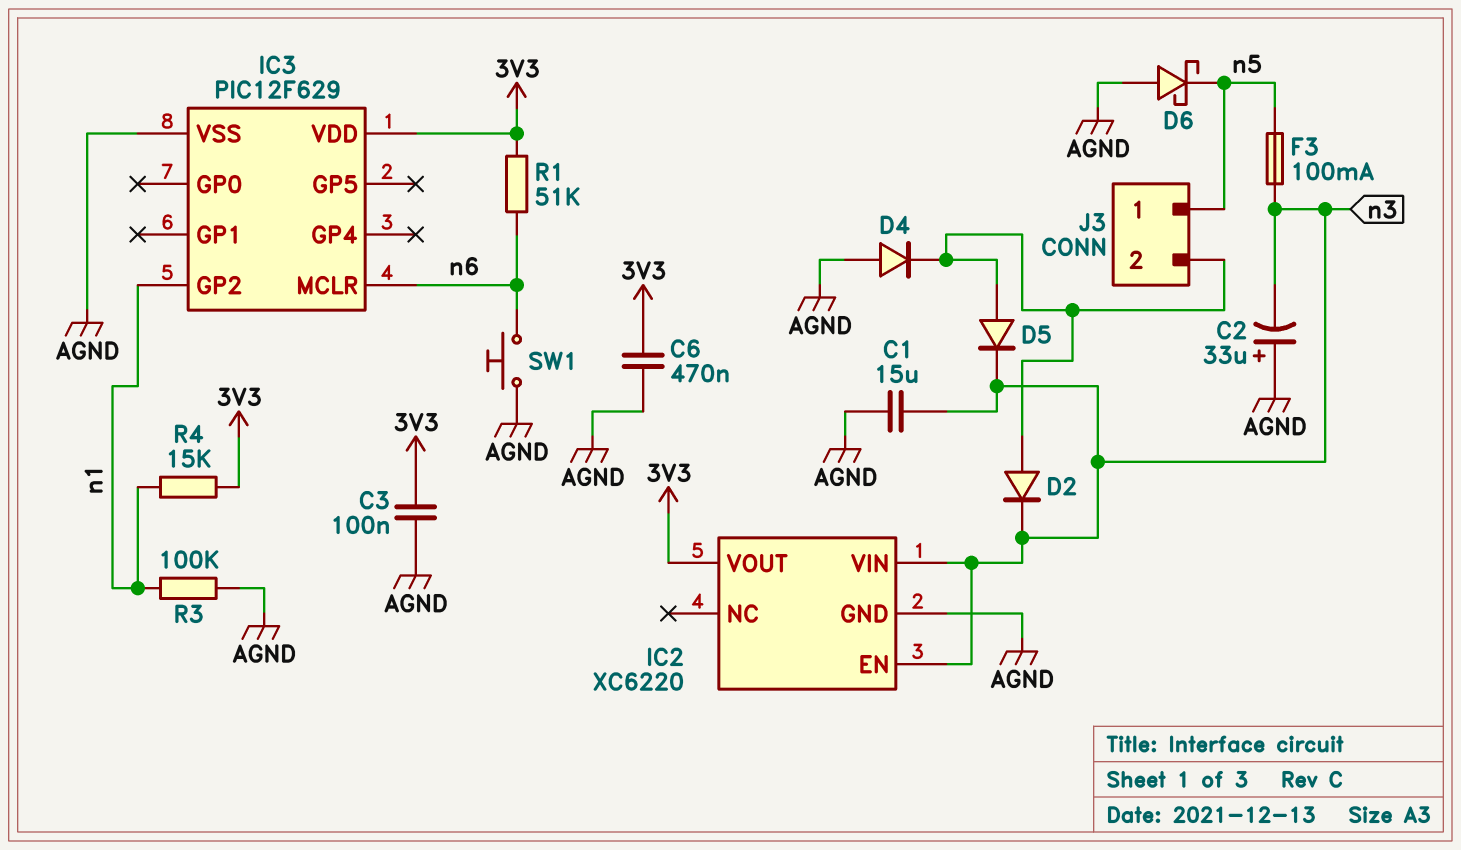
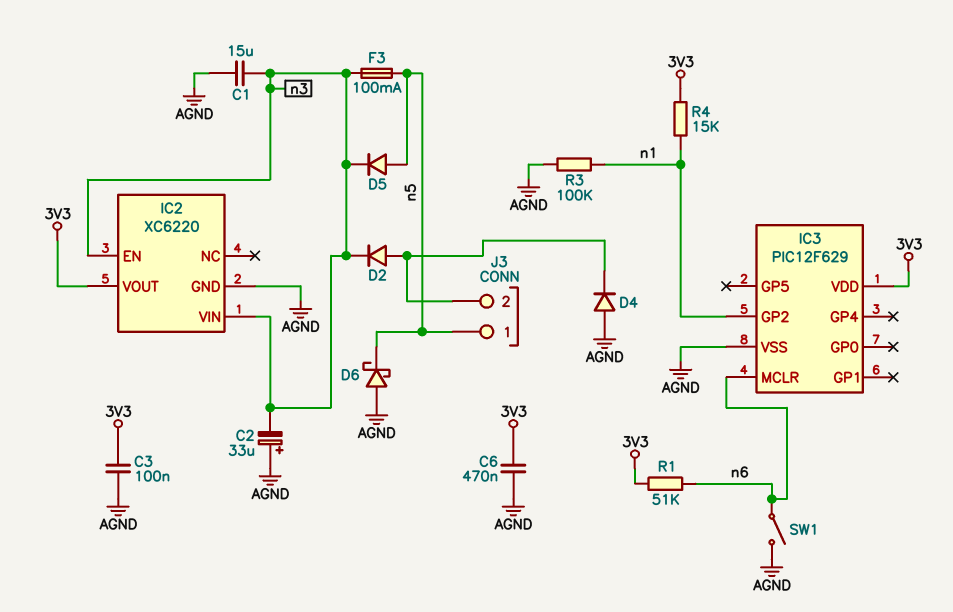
D5: diode (A J3/2, K n3) -> diode (A n5, K n3)
SW1: button (AGND, n6) -> switch (AGND, n6)

